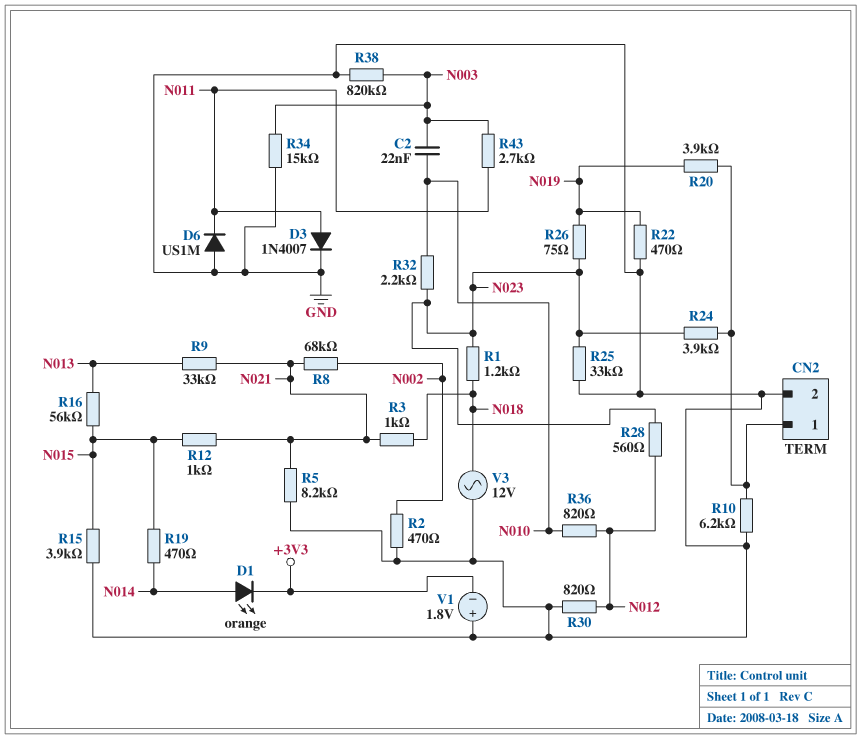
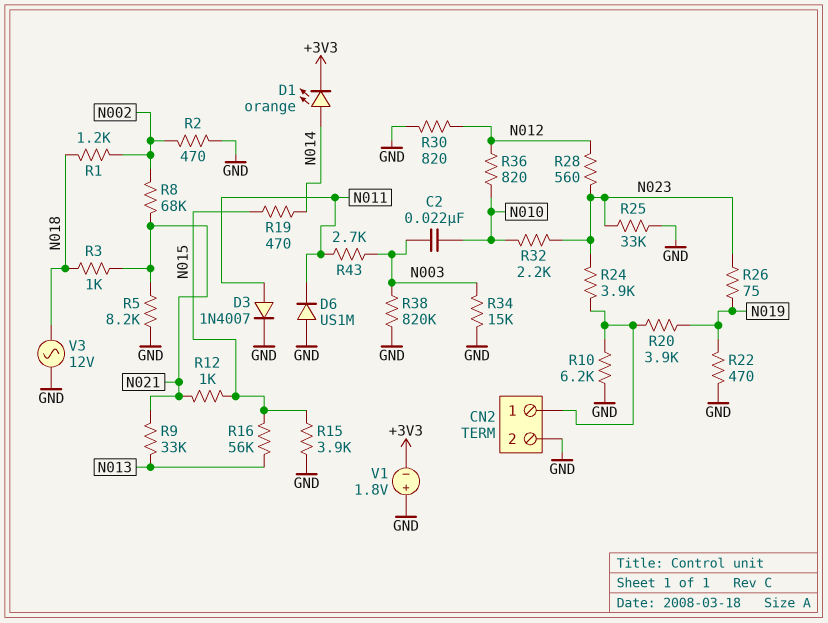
R1: 1.2k (N018, N023) -> 1.2k (N002, N018)

